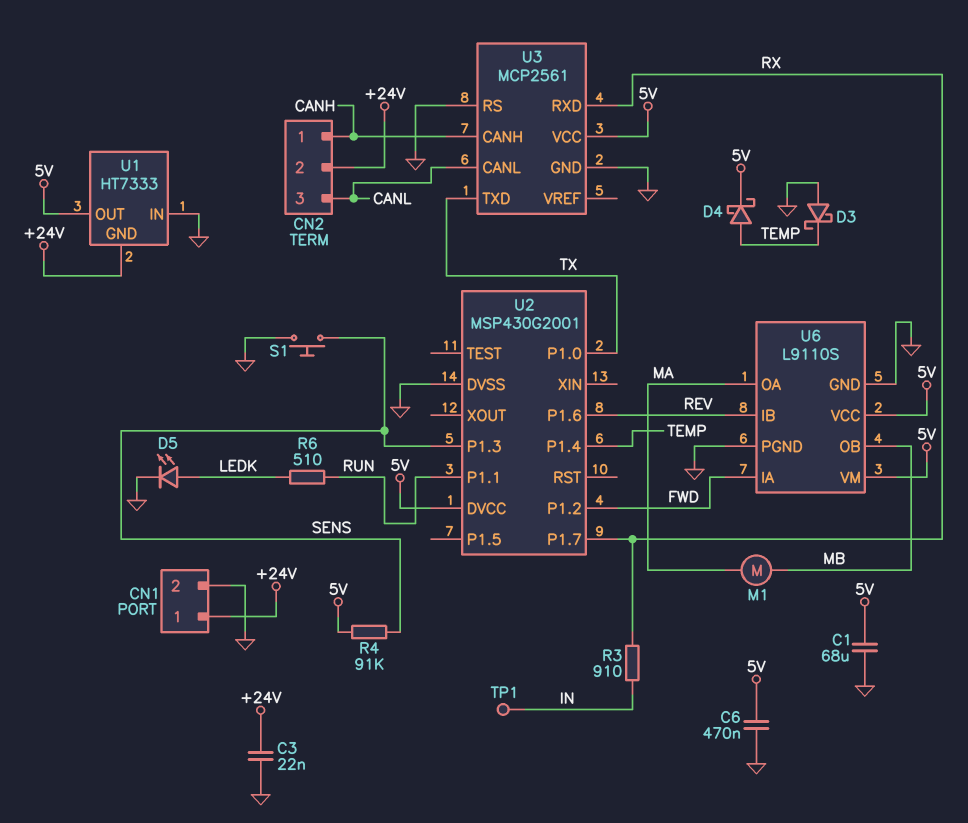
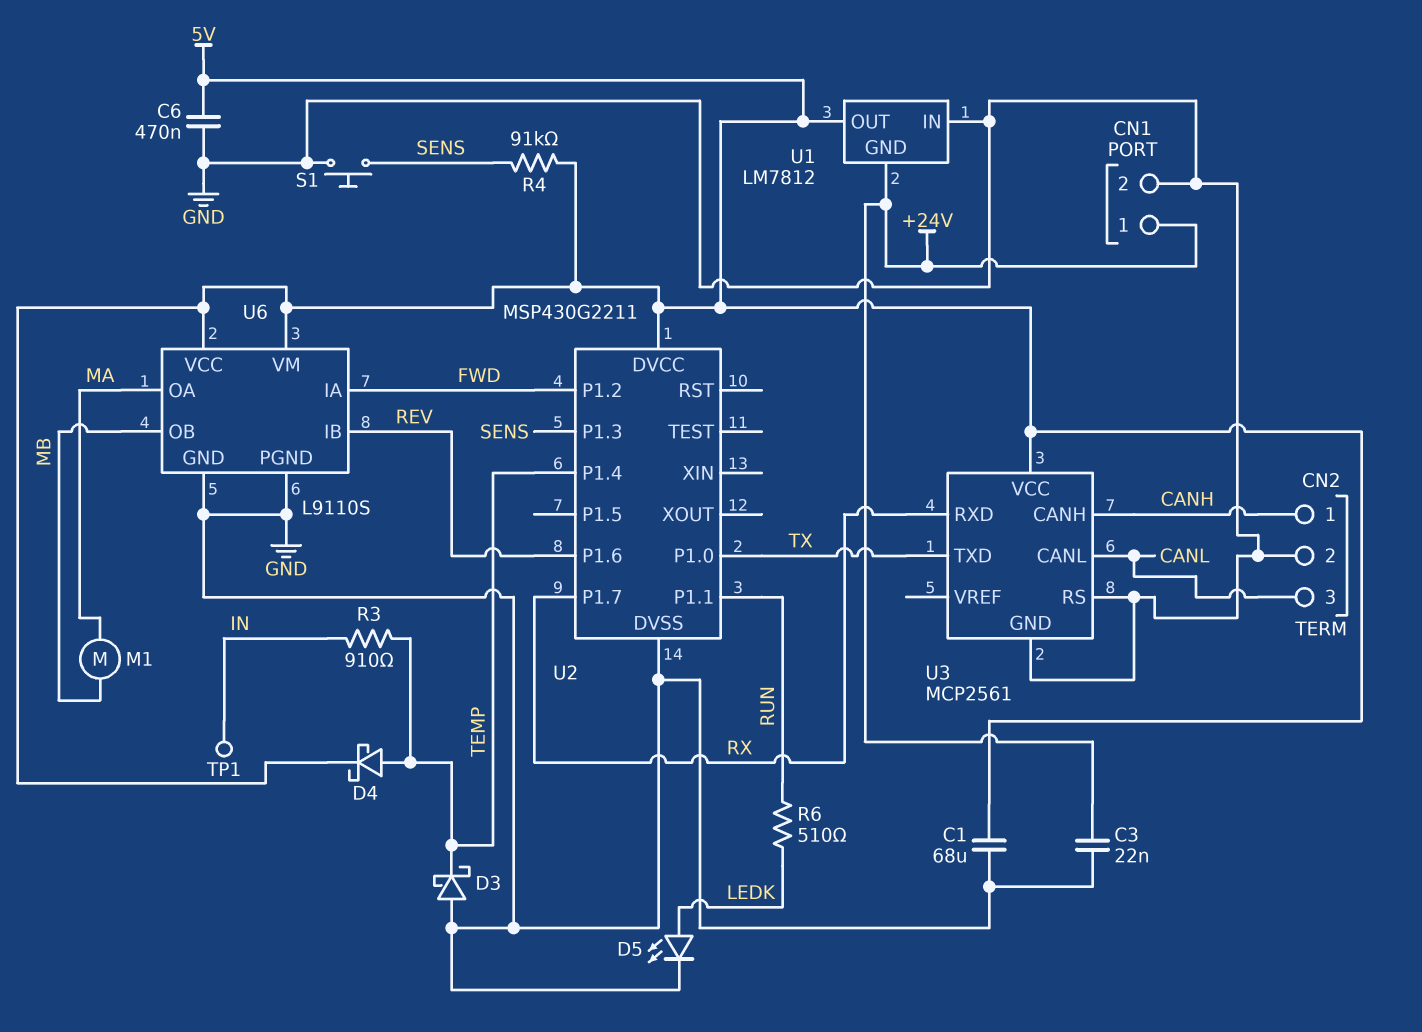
CN2 pin 2: +24V -> GND
R3: 910 (IN, RX) -> 910 (IN, TEMP)
U1: HT7333 -> LM7812
U2: MSP430G2001 -> MSP430G2211

